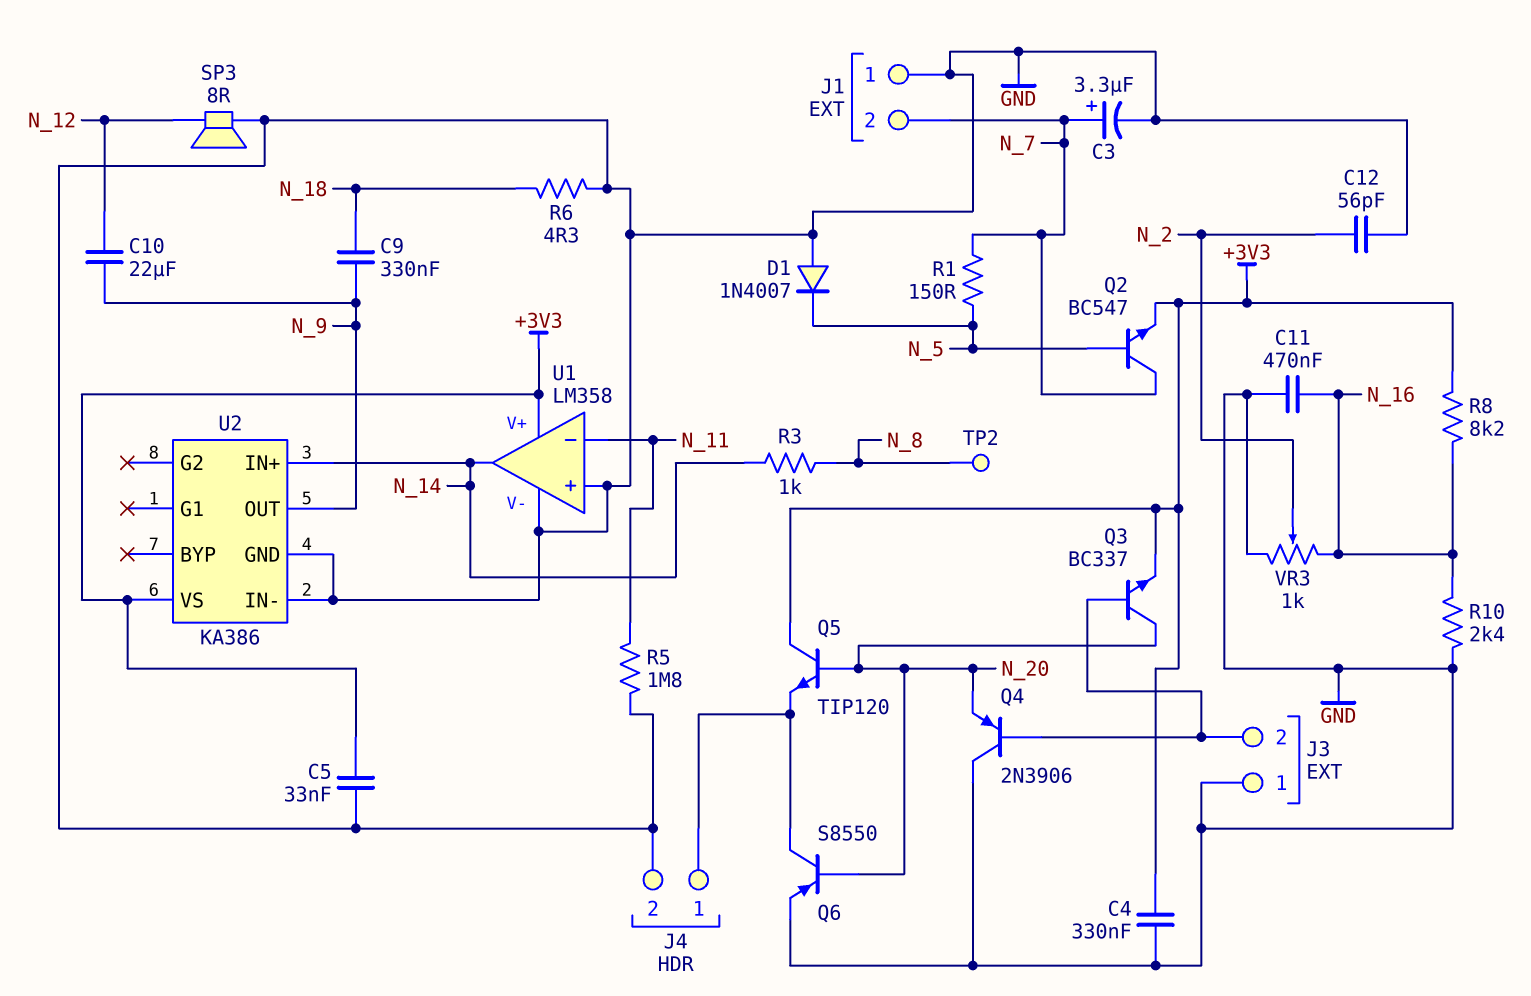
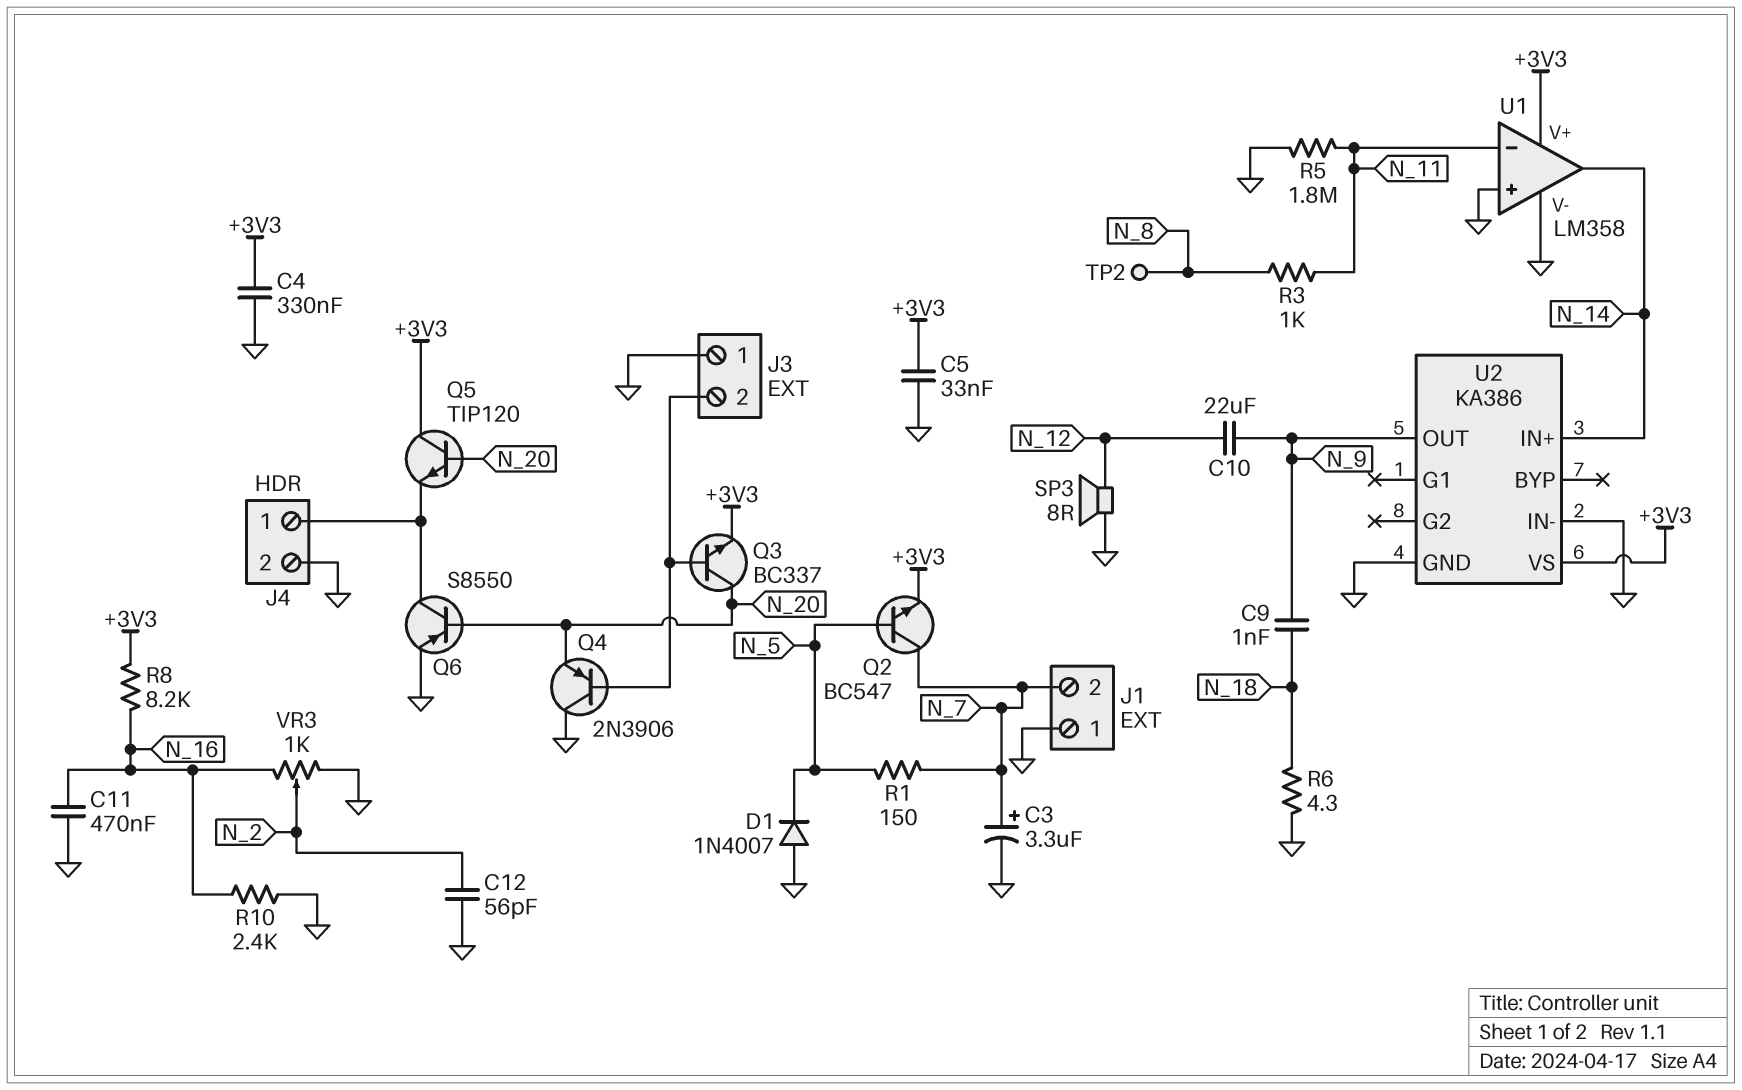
C9: 330nF (N_9, N_18) -> 1nF (N_9, N_18)
R3: 1k (N_8, N_14) -> 1k (N_8, N_11)

